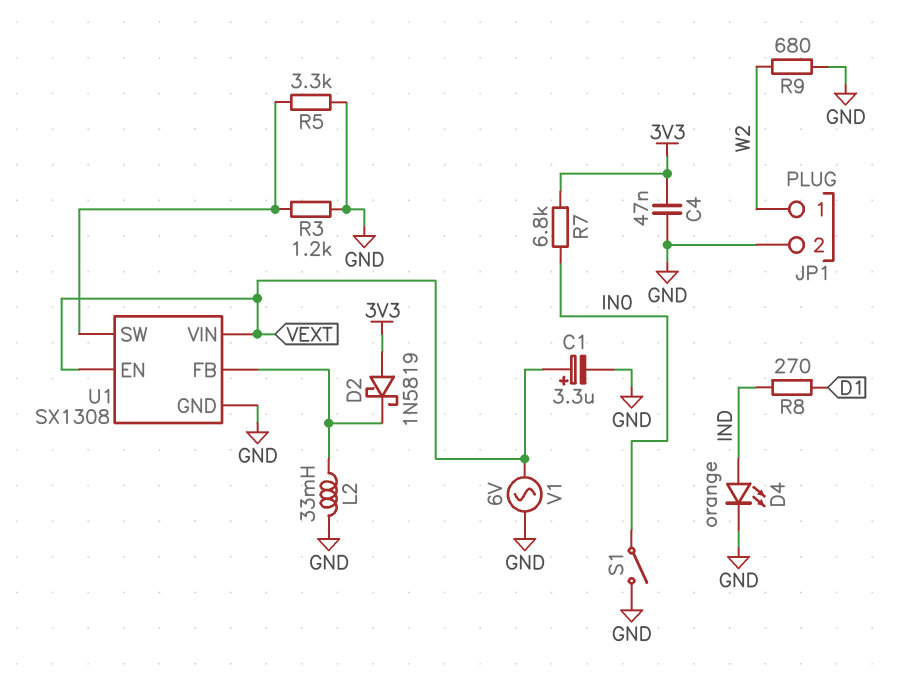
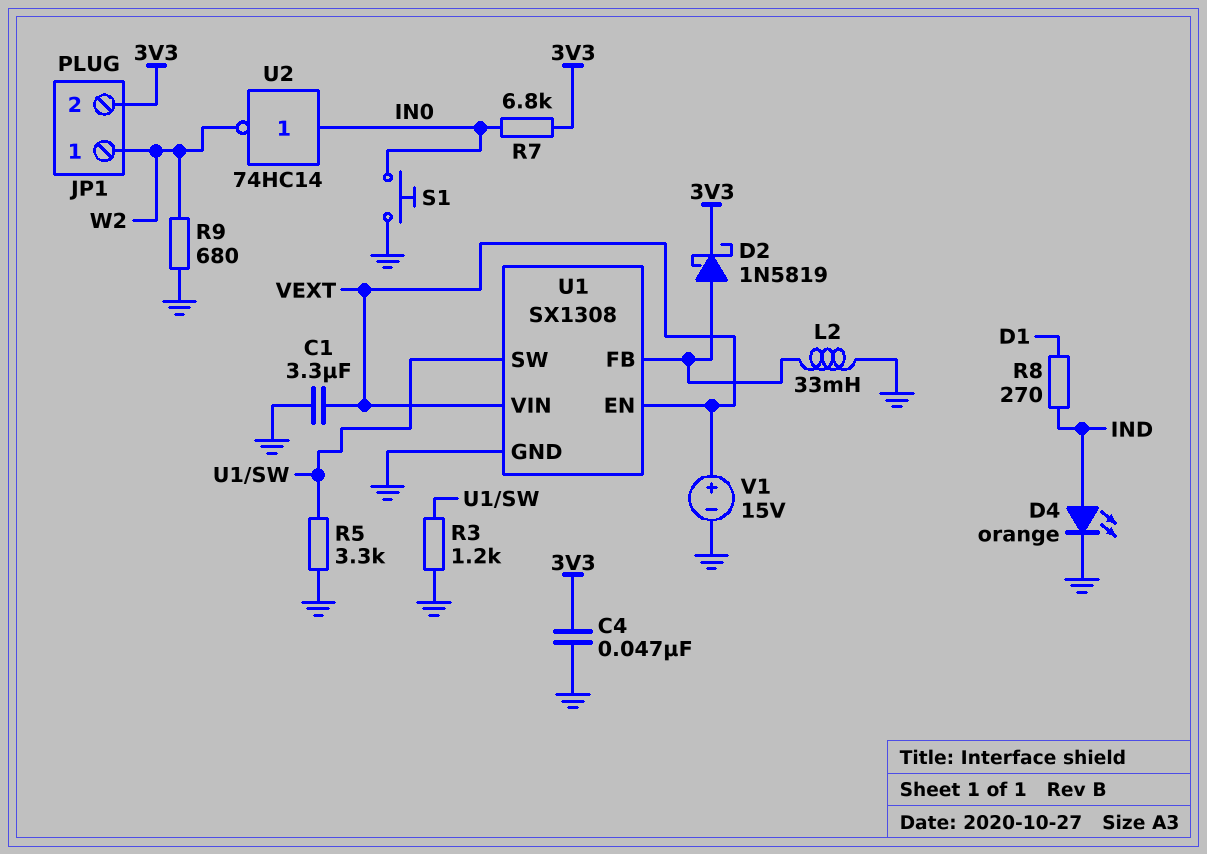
C1: 3.3uF (plus VEXT, minus GND) -> 3.3uF (GND, VEXT)
D2: schottky 1N5819 (A 3V3, K U1/FB) -> schottky 1N5819 (A U1/FB, K 3V3)
JP1 pin 2: GND -> 3V3
S1: switch (GND, IN0) -> button (GND, IN0)
U2: none -> NOT 74HC14 (in IN0, out W2)
V1: AC 6V (GND, VEXT) -> 15V (plus VEXT, minus GND)

